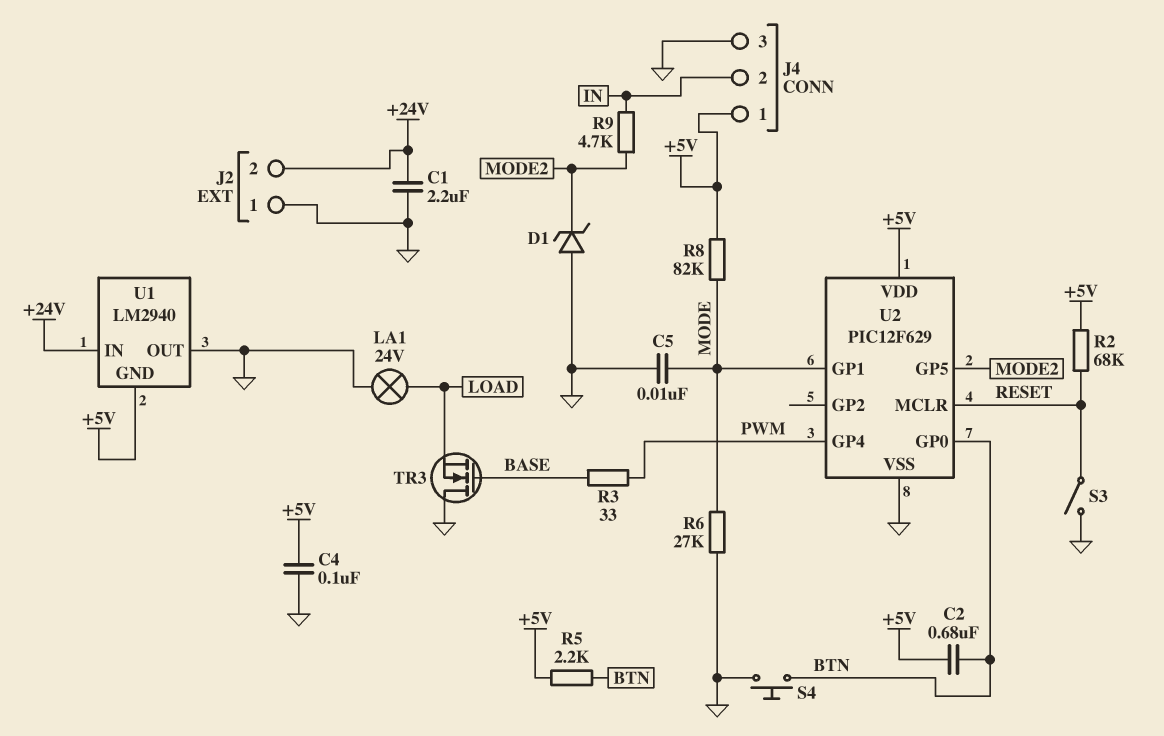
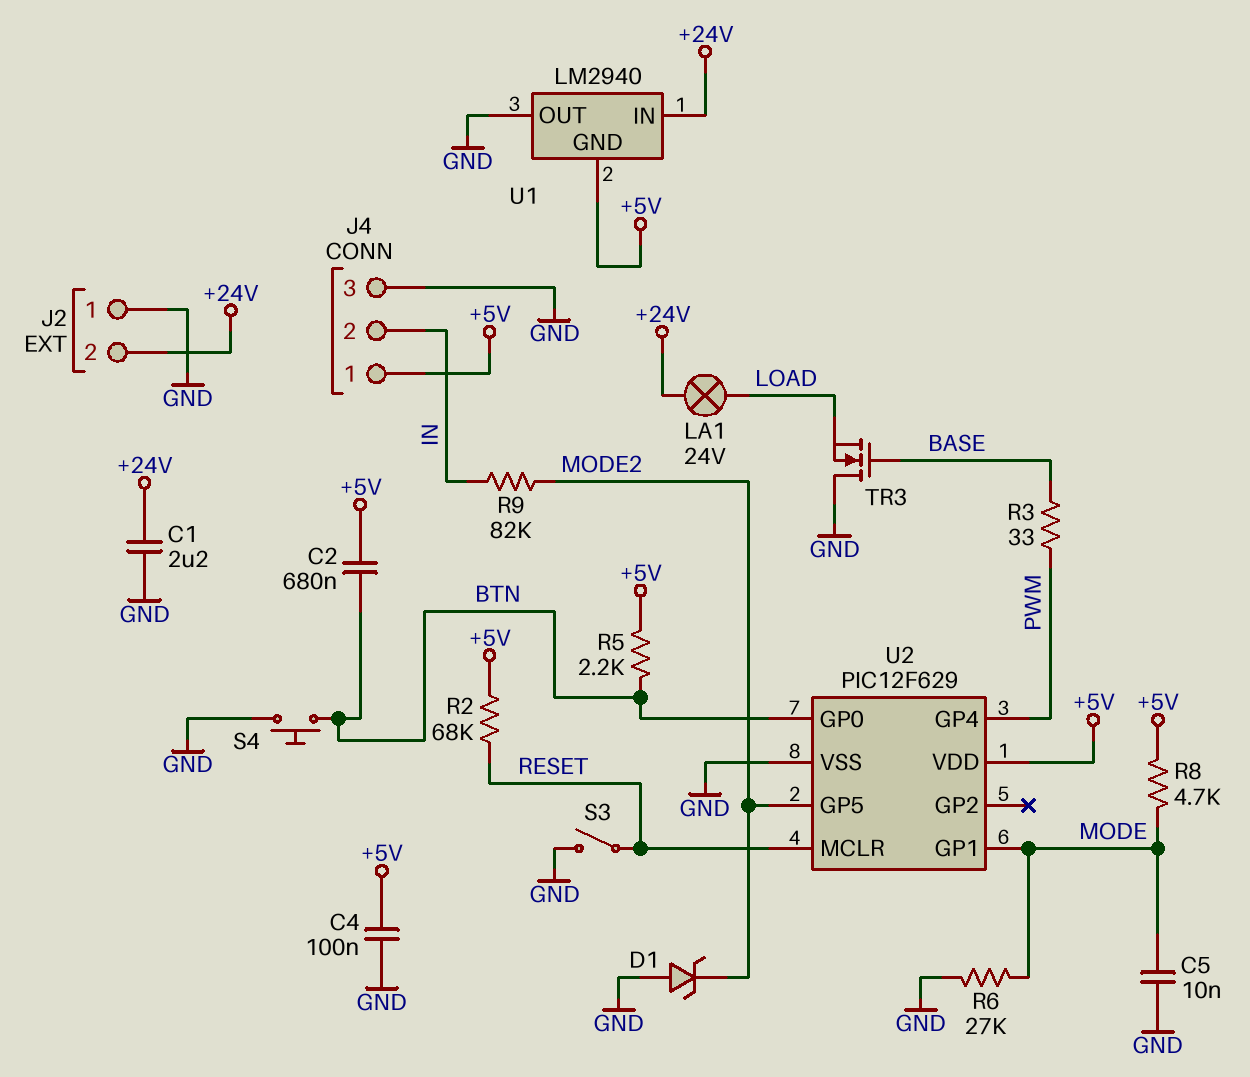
LA1: lamp 24V (GND, LOAD) -> lamp 24V (+24V, LOAD)
R8: 82k (+5V, MODE) -> 4.7k (+5V, MODE)
R9: 4.7k (IN, MODE2) -> 82k (IN, MODE2)

